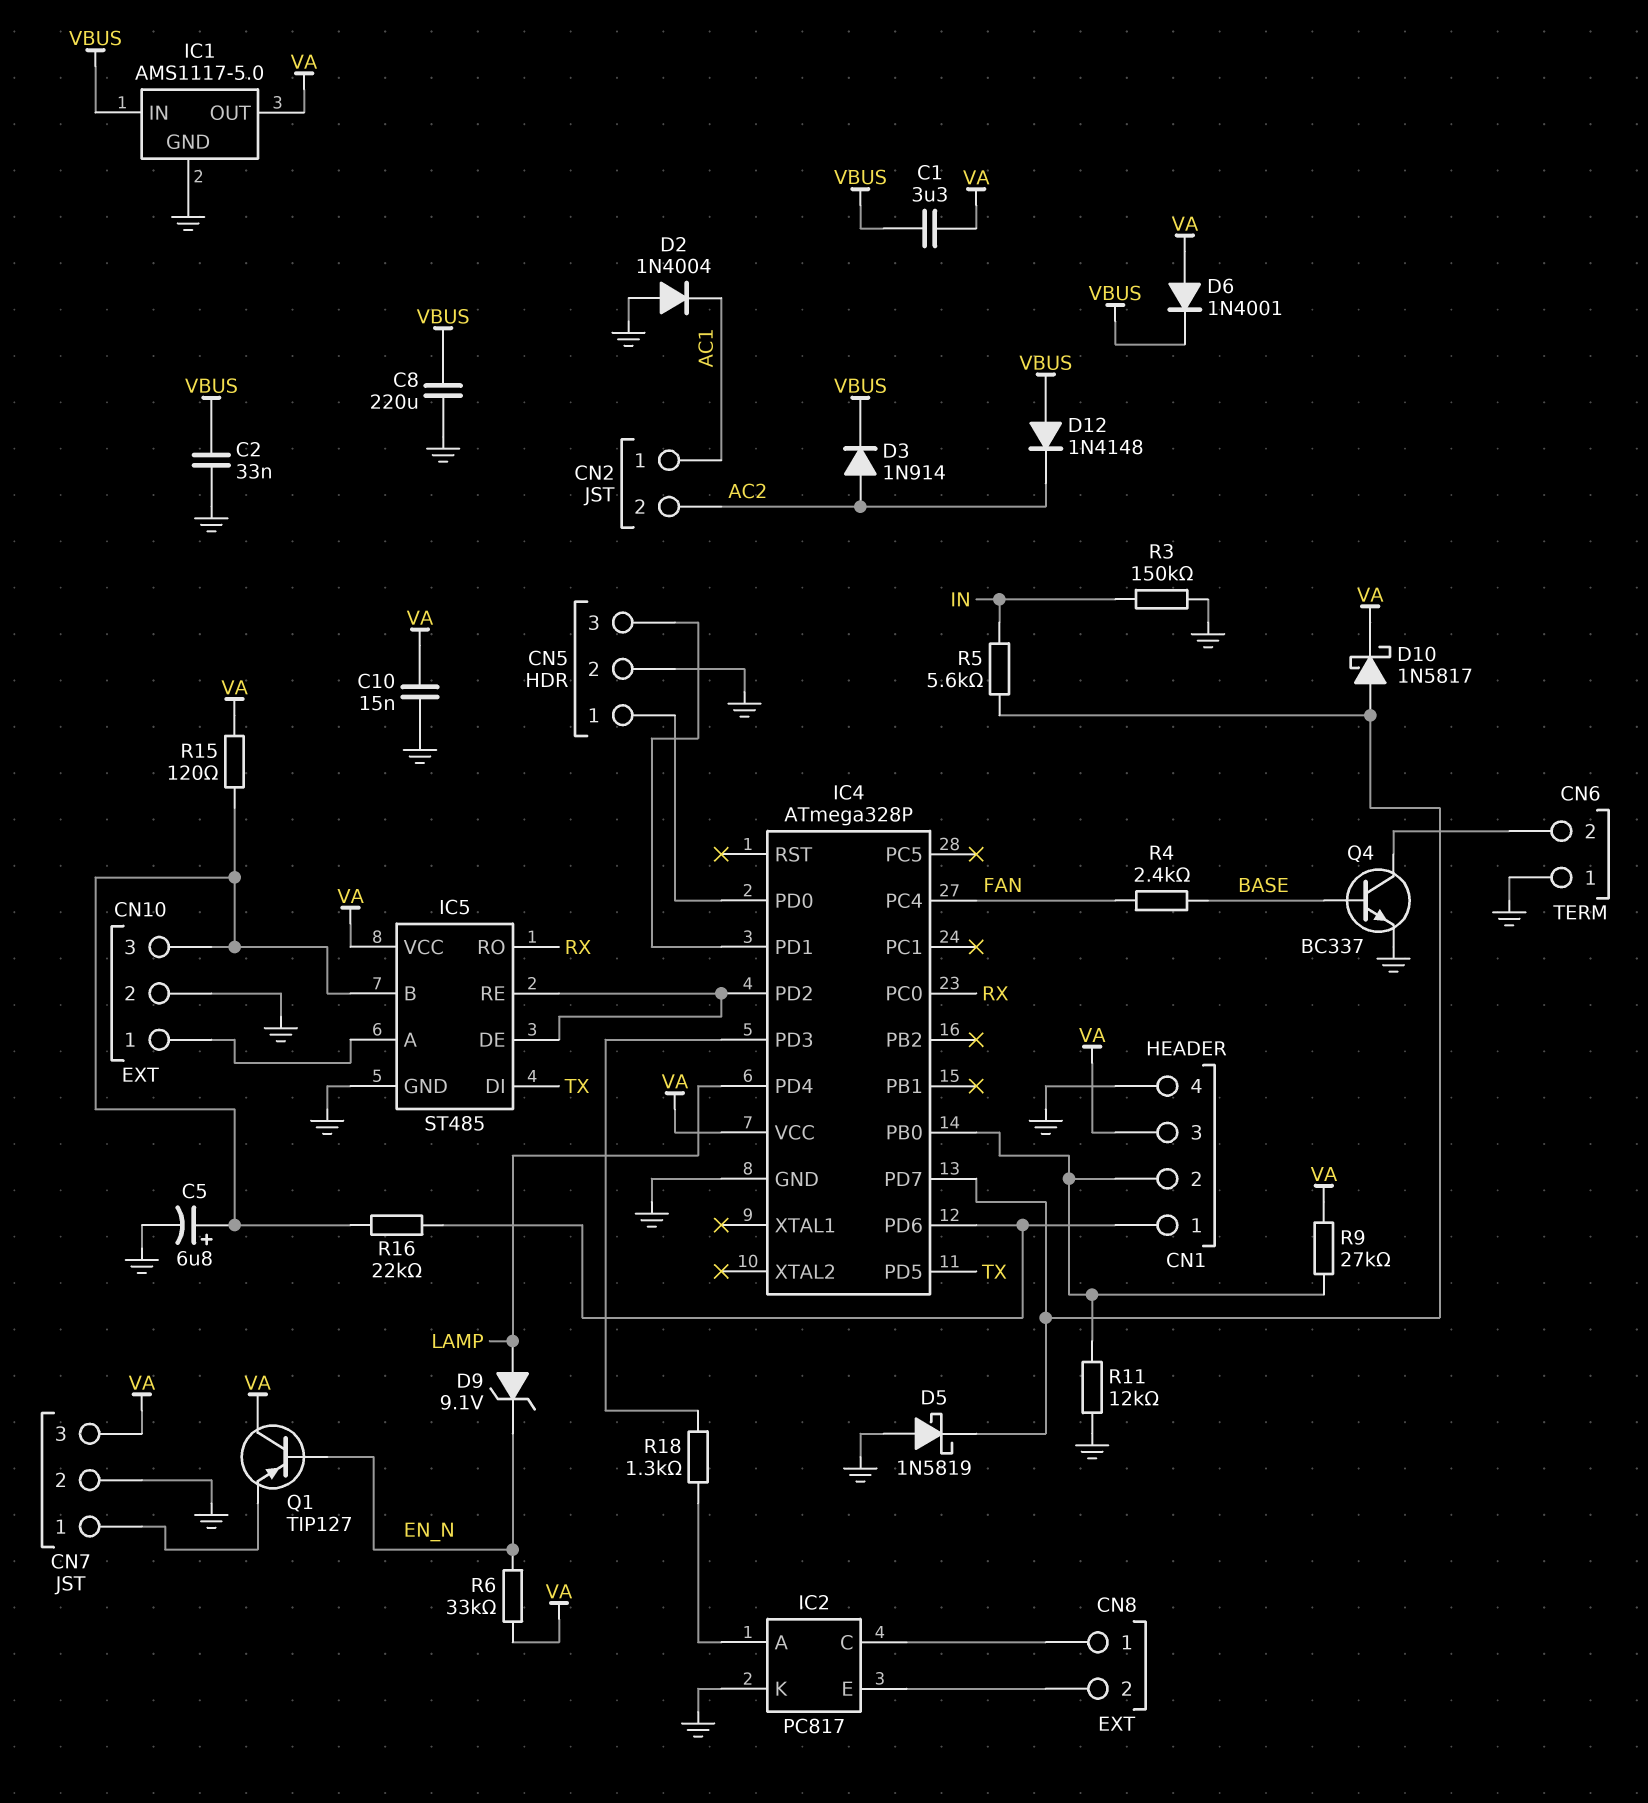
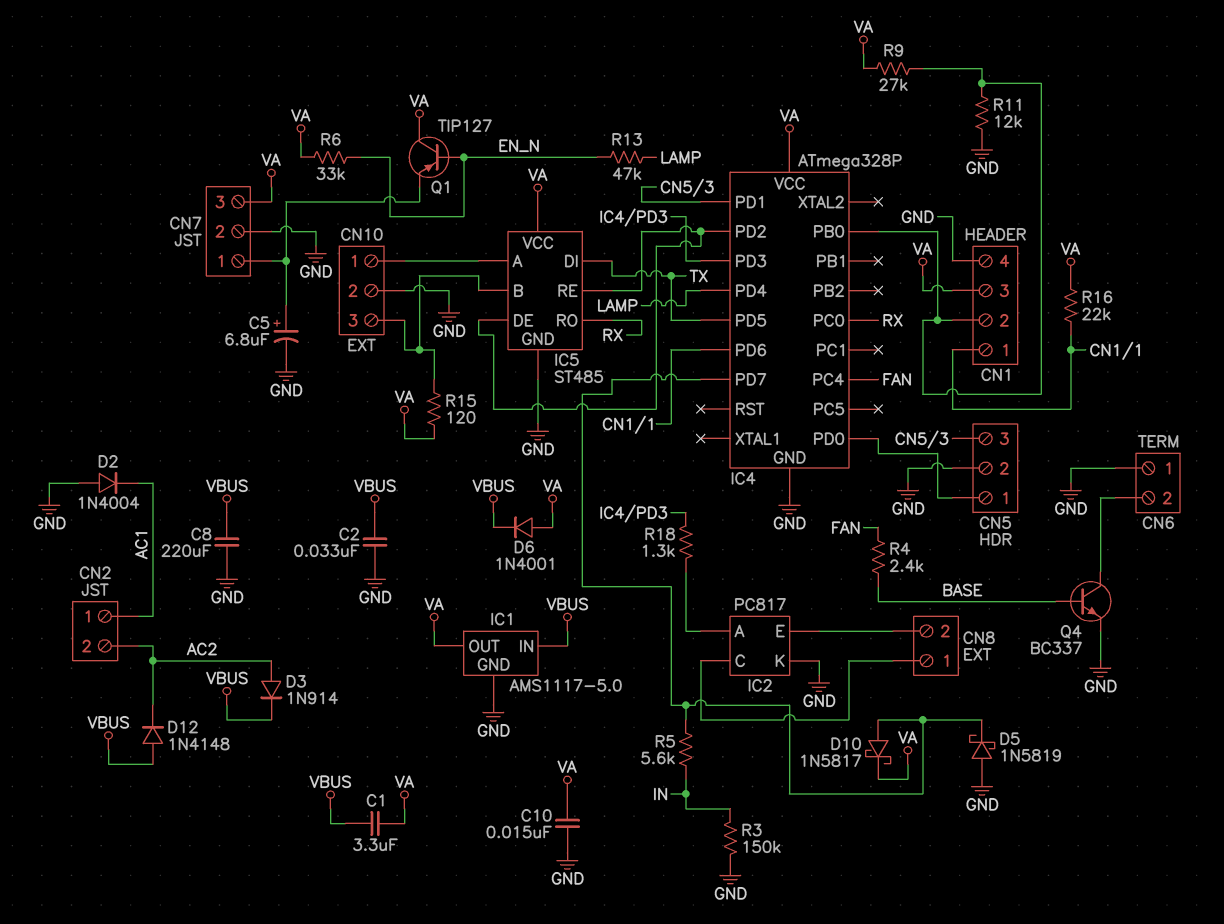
C5: 6.8uF (plus CN10/3, minus GND) -> 6.8uF (plus CN7/1, minus GND)
D9: zener 9.1V (A LAMP, K EN_N) -> none
R13: none -> 47k (EN_N, LAMP)
R16: 22k (CN1/1, CN10/3) -> 22k (CN1/1, VA)

